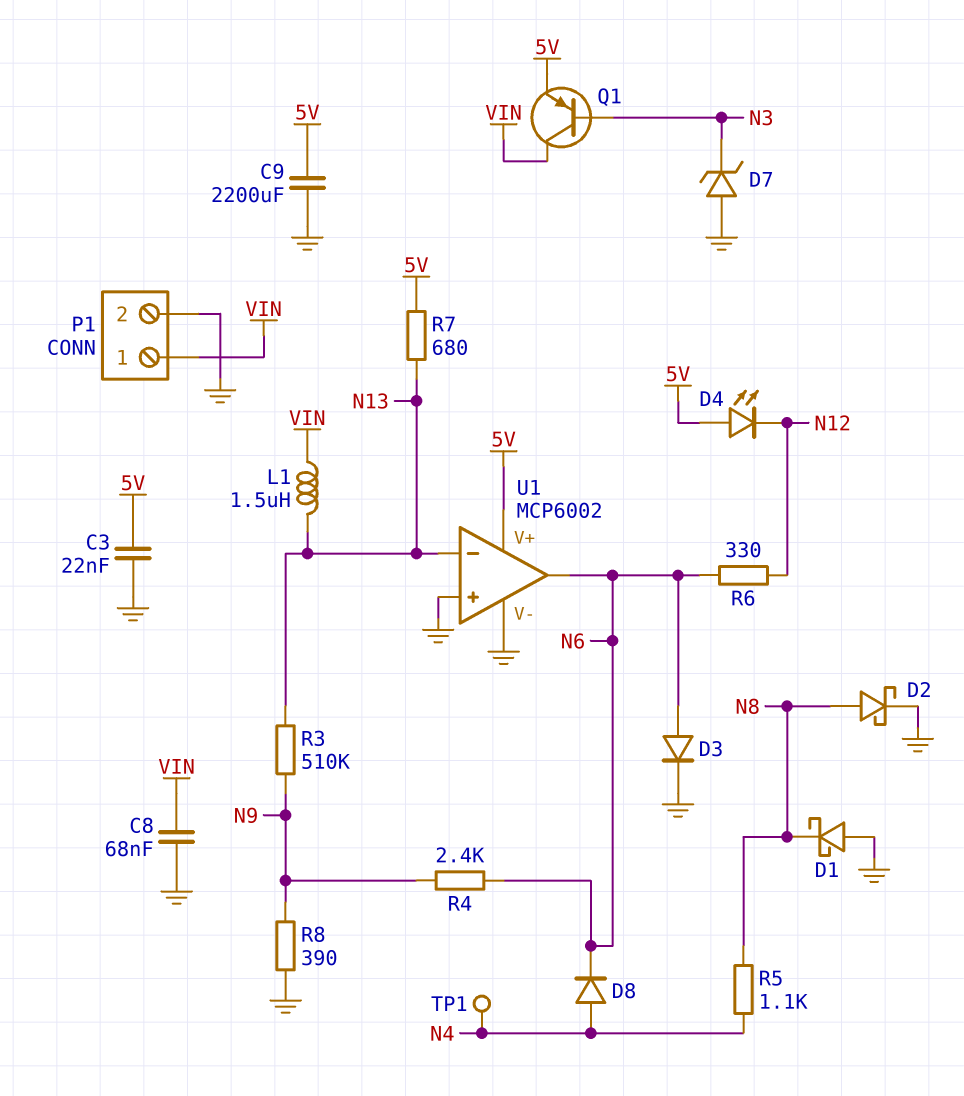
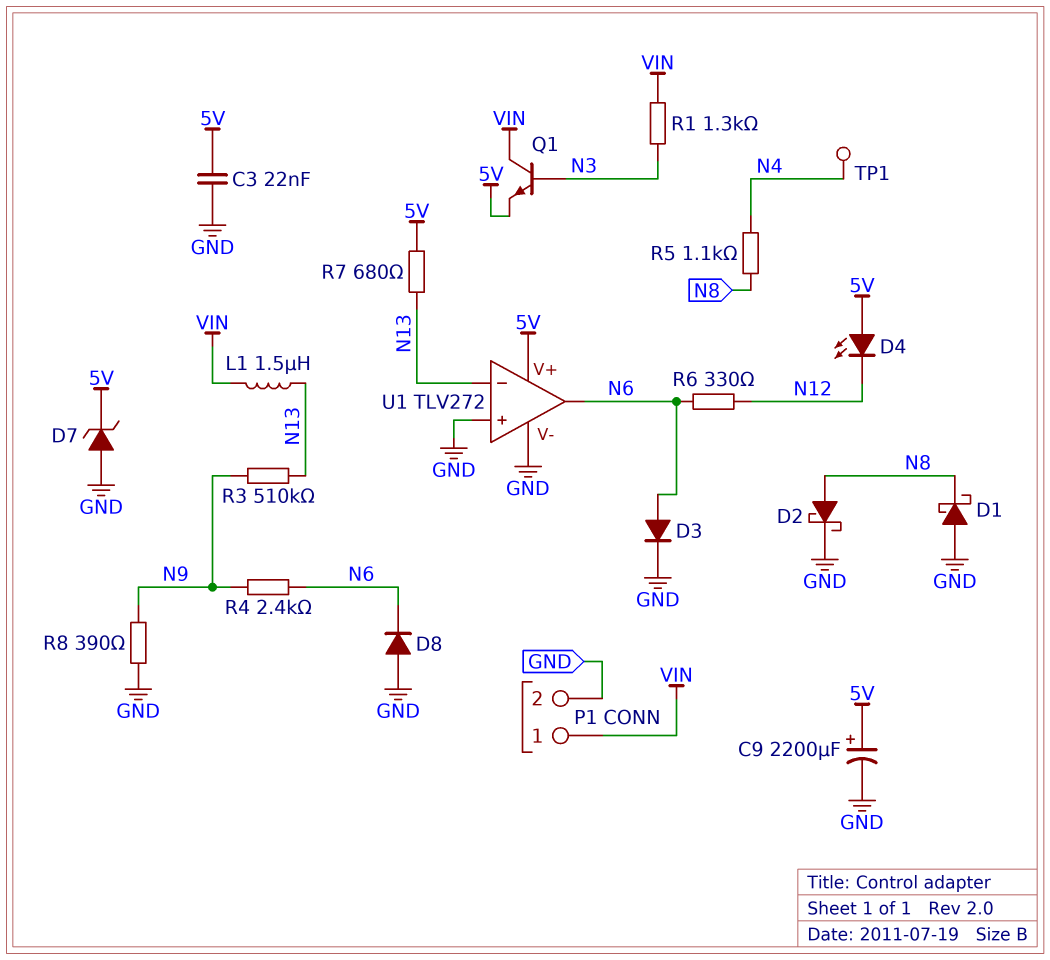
C8: 68nF (GND, VIN) -> none
C9: 2200uF (5V, GND) -> 2200uF (plus 5V, minus GND)
D7: zener (A GND, K N3) -> zener (A GND, K 5V)
D8: diode (A N4, K N6) -> diode (A GND, K N6)
Q1: PNP (B N3, C VIN, E 5V) -> NPN (B N3, C VIN, E 5V)
R1: none -> 1.3k (N3, VIN)
U1: MCP6002 -> TLV272

